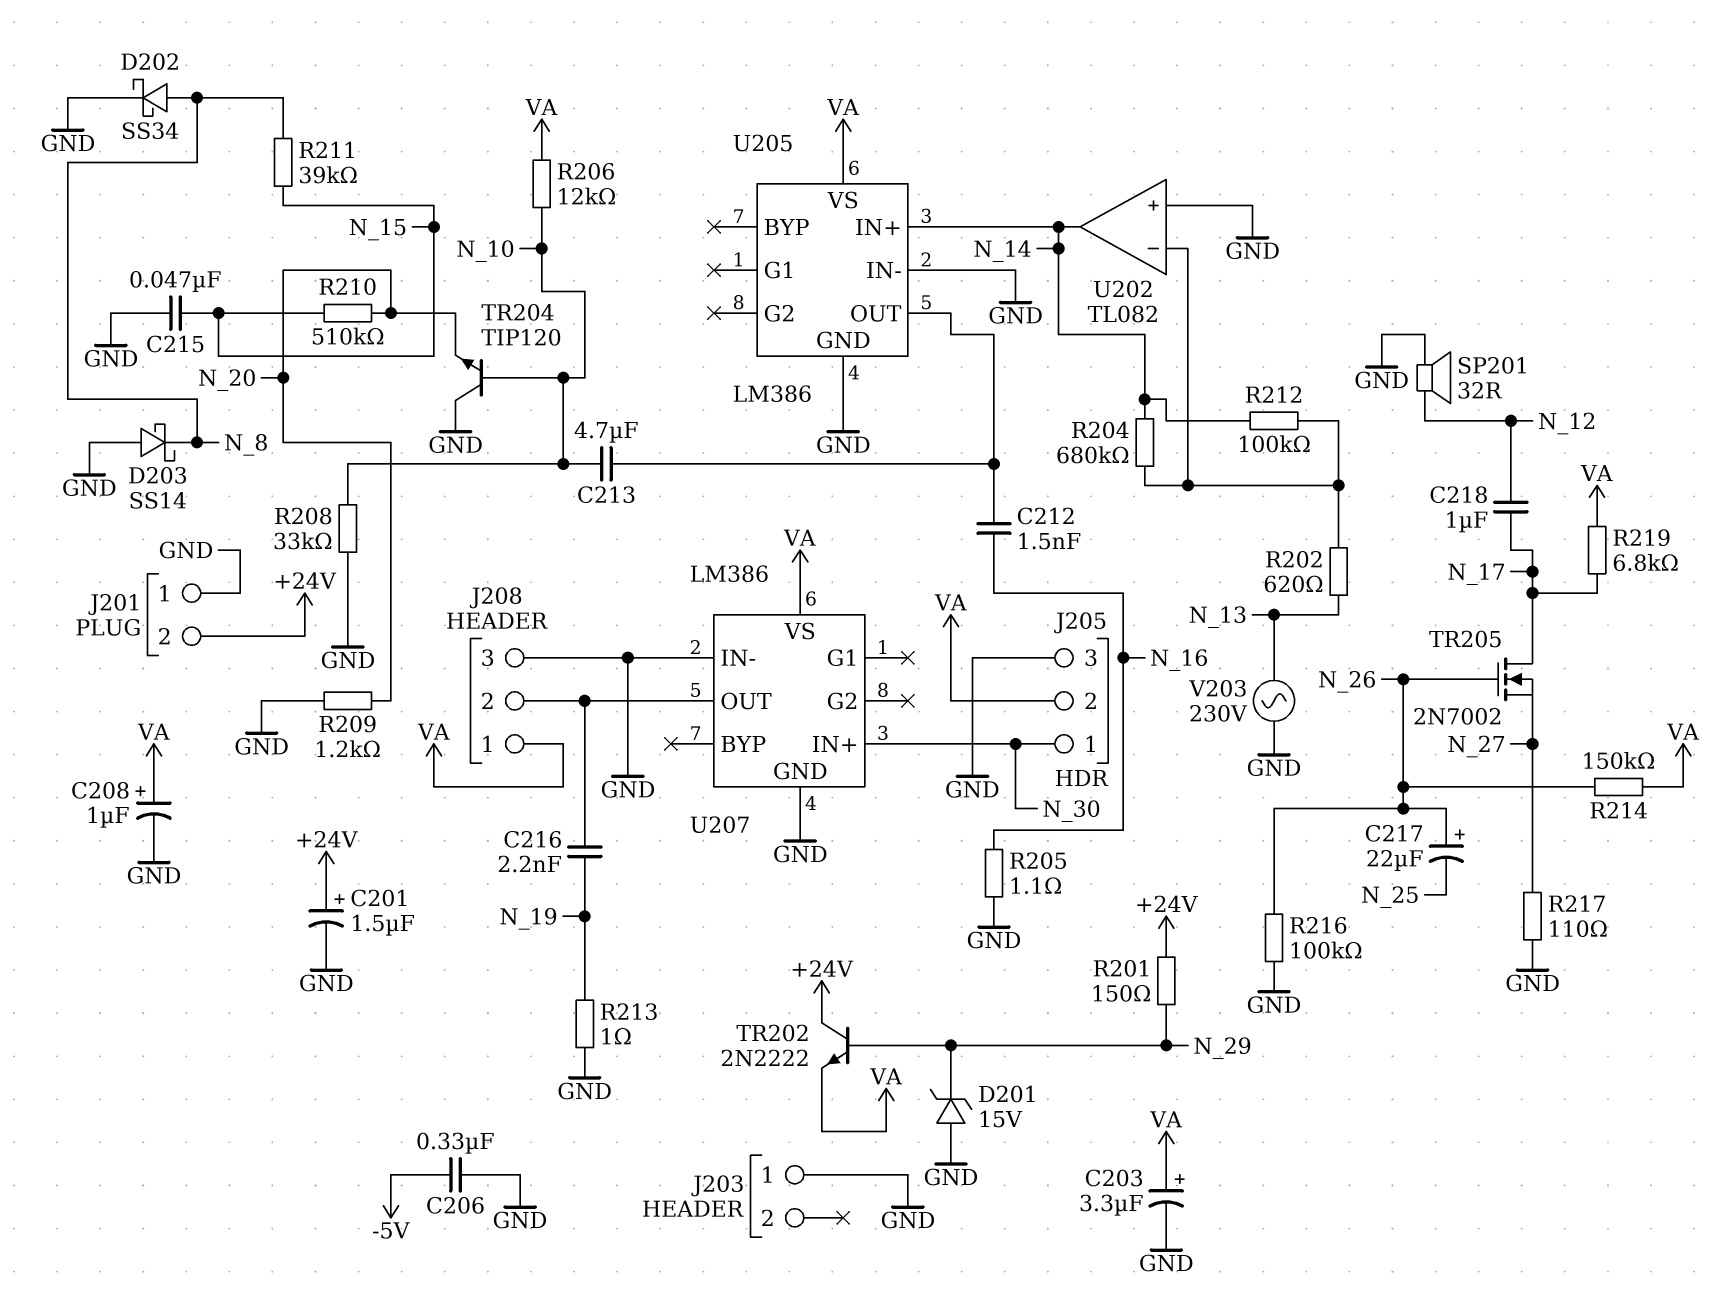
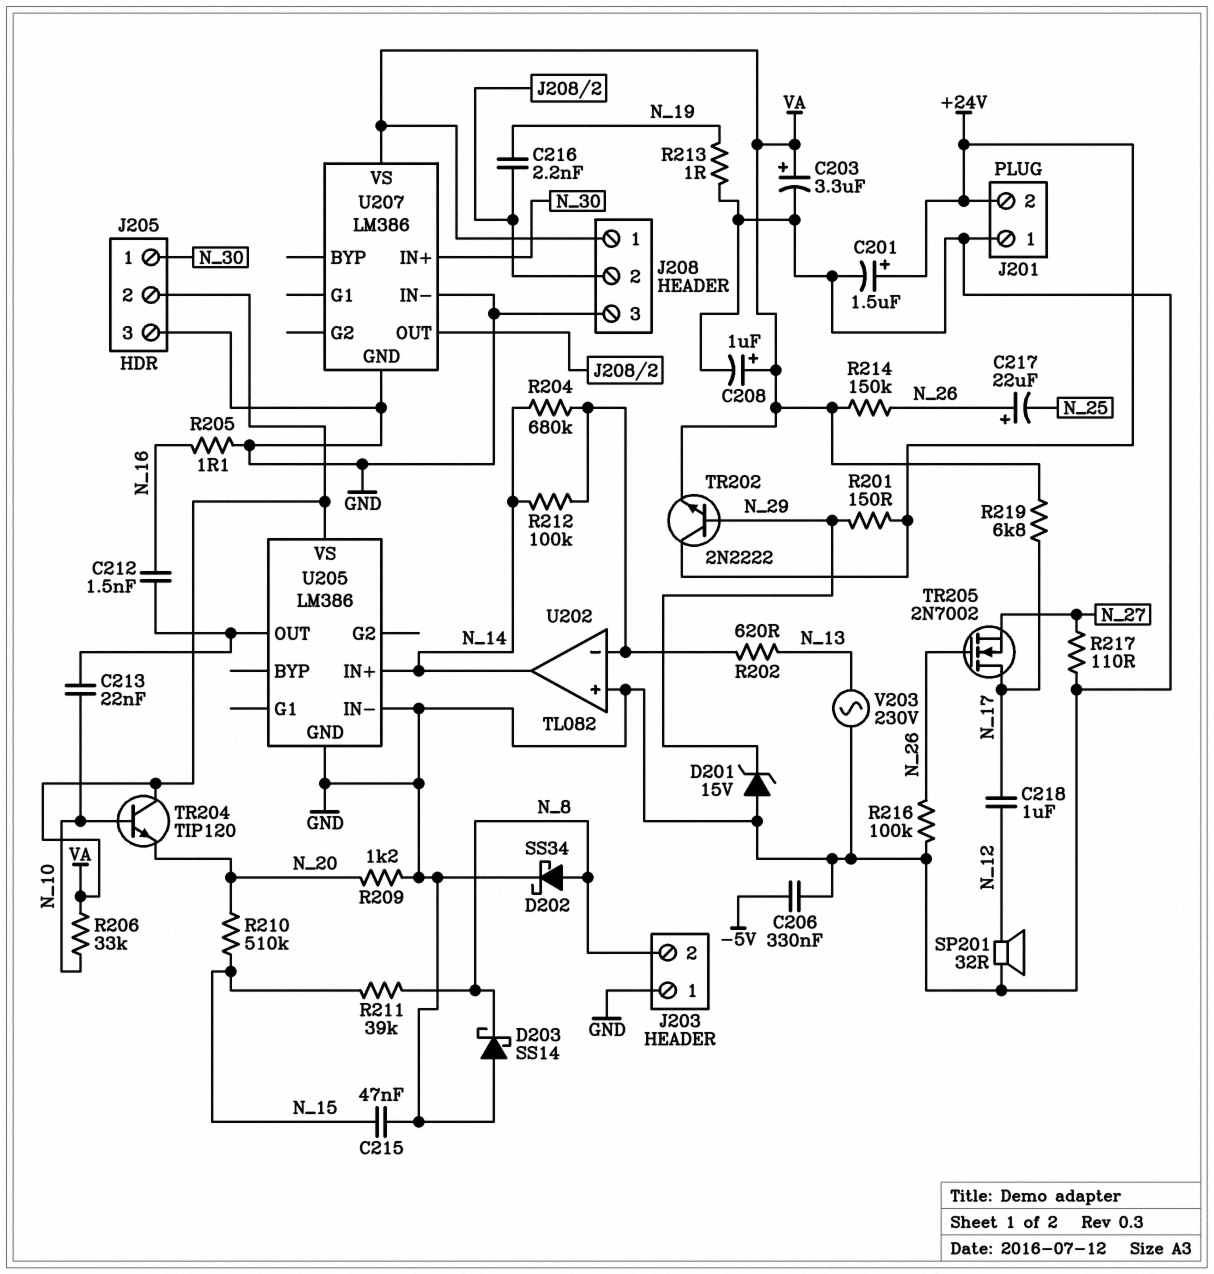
C213: 4.7uF (N_10, U205/OUT) -> 22nF (N_10, U205/OUT)
J203 pin 2: none -> N_8
R206: 12k (N_10, VA) -> 33k (N_10, VA)
R208: 33k (GND, N_10) -> none
TR204: NPN TIP120 (B N_10, C GND, E N_20) -> NPN TIP120 (B N_10, C VA, E N_20)

